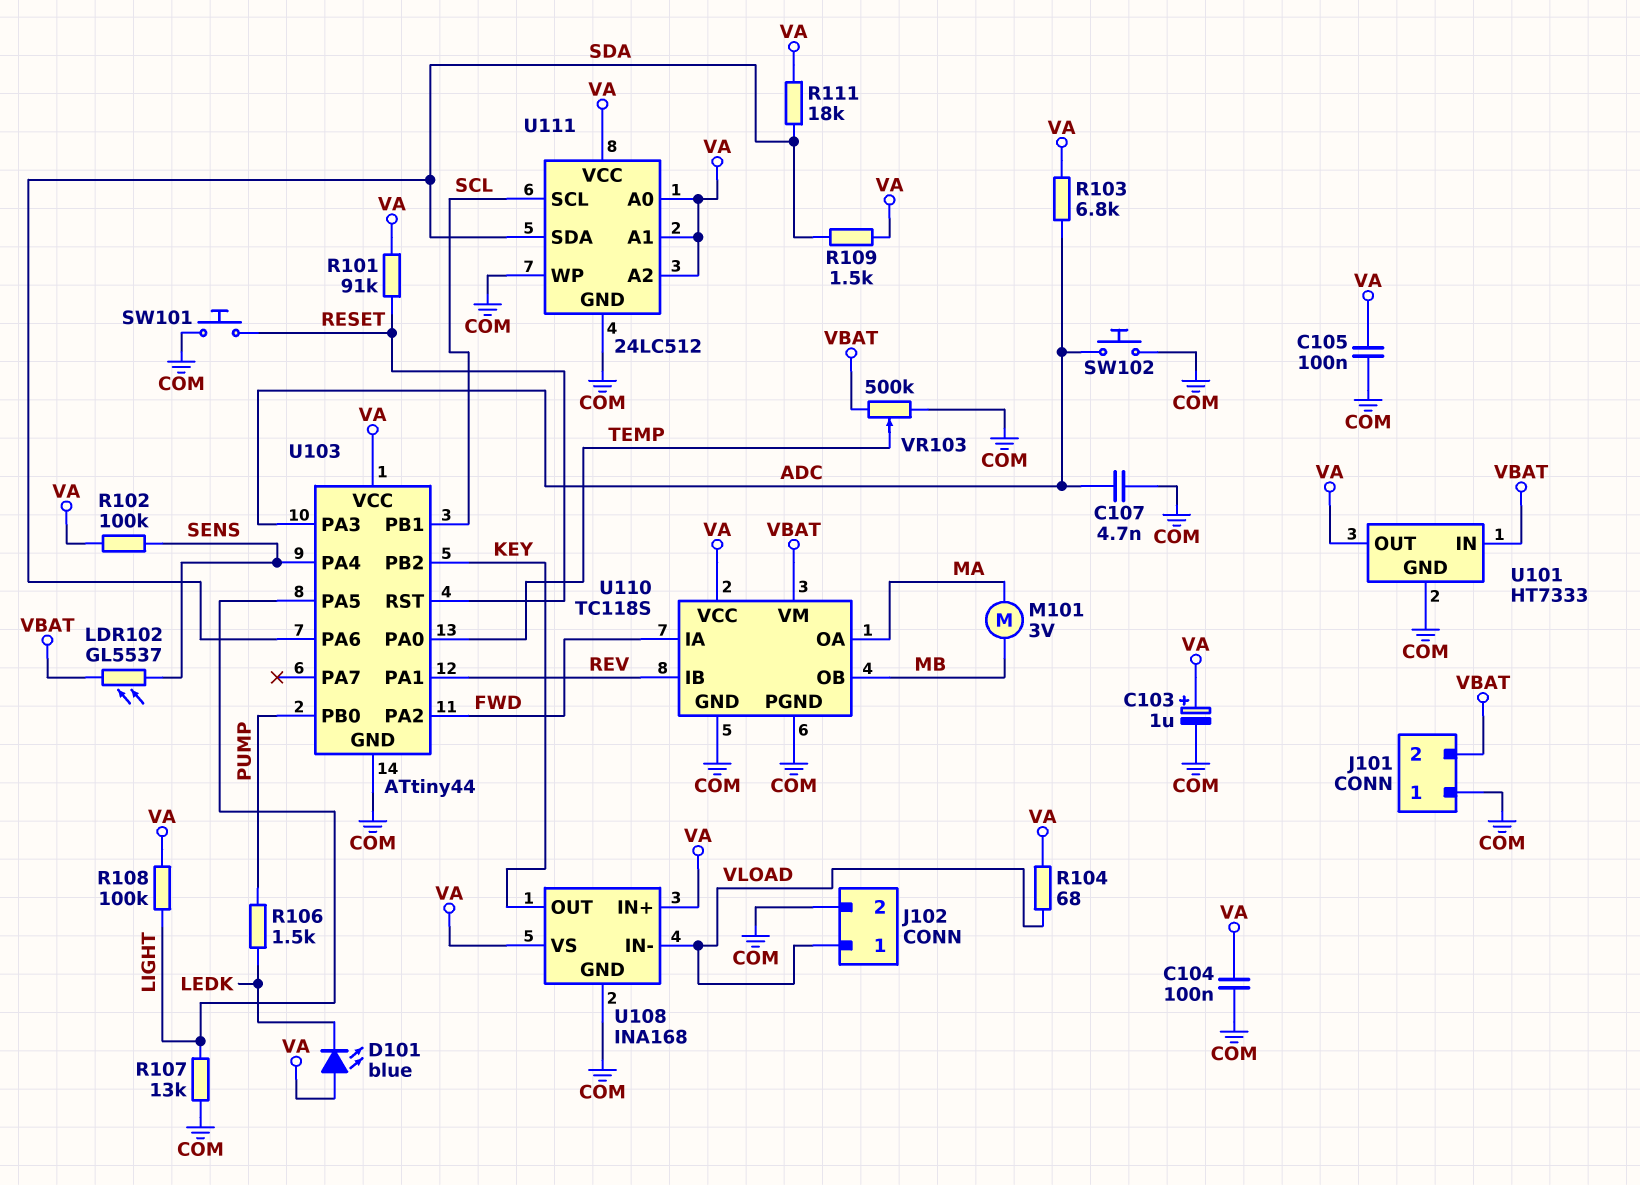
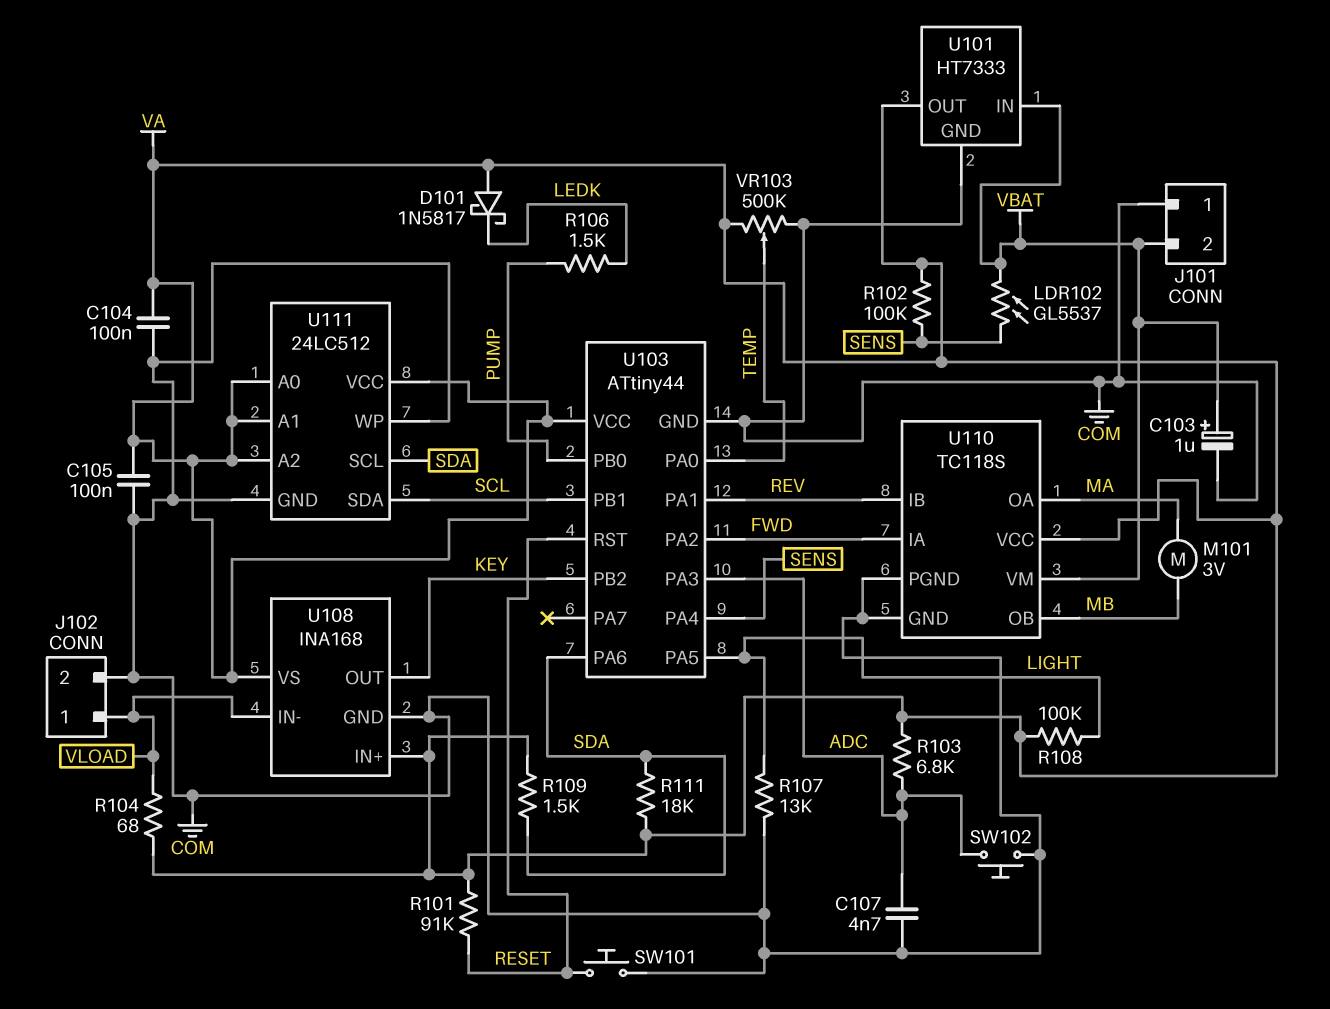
C103: 1uF (plus VA, minus COM) -> 1uF (plus VBAT, minus COM)
D101: LED blue (A VA, K LEDK) -> schottky 1N5817 (A VA, K LEDK)
U111 pin SCL: SCL -> SDA
U111 pin SDA: SDA -> SCL
VR103: 500k (COM, VBAT, wiper TEMP) -> 500k (COM, VA, wiper TEMP)

